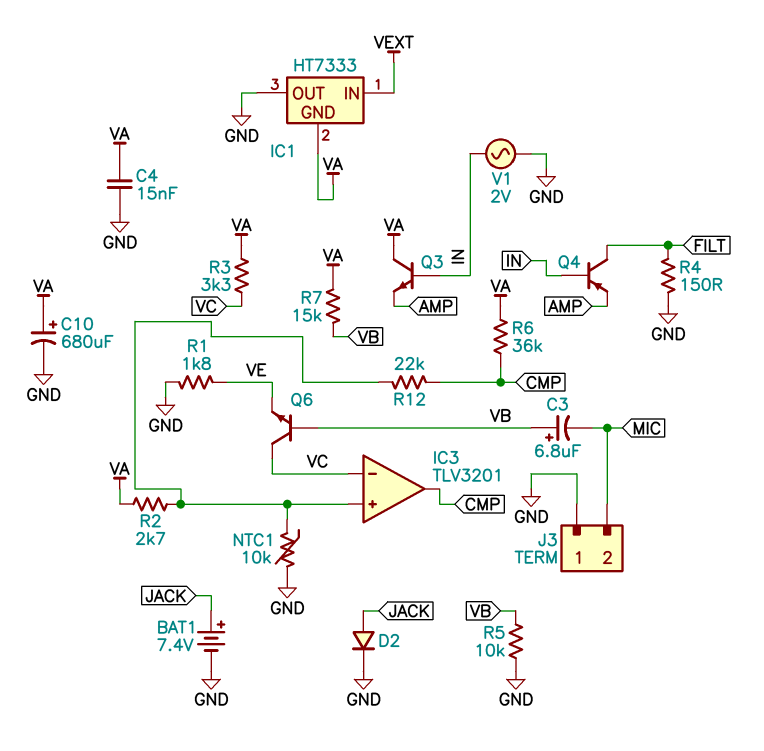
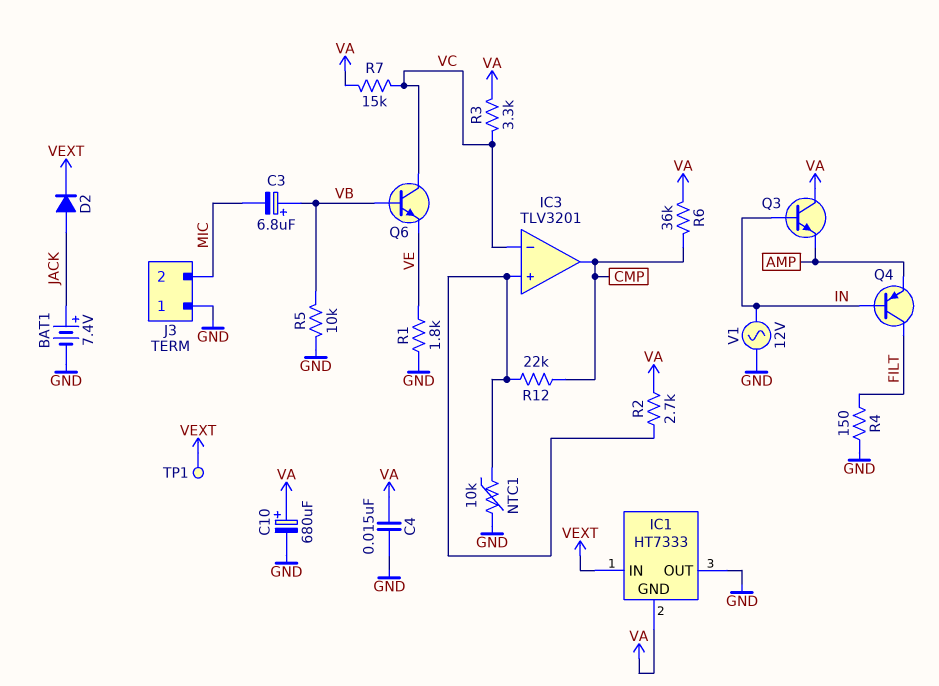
D2: diode (A JACK, K GND) -> diode (A JACK, K VEXT)
R7: 15k (VA, VB) -> 15k (VA, VC)
TP1: none -> test point (VEXT)
V1: AC 2V (GND, IN) -> AC 12V (GND, IN)

